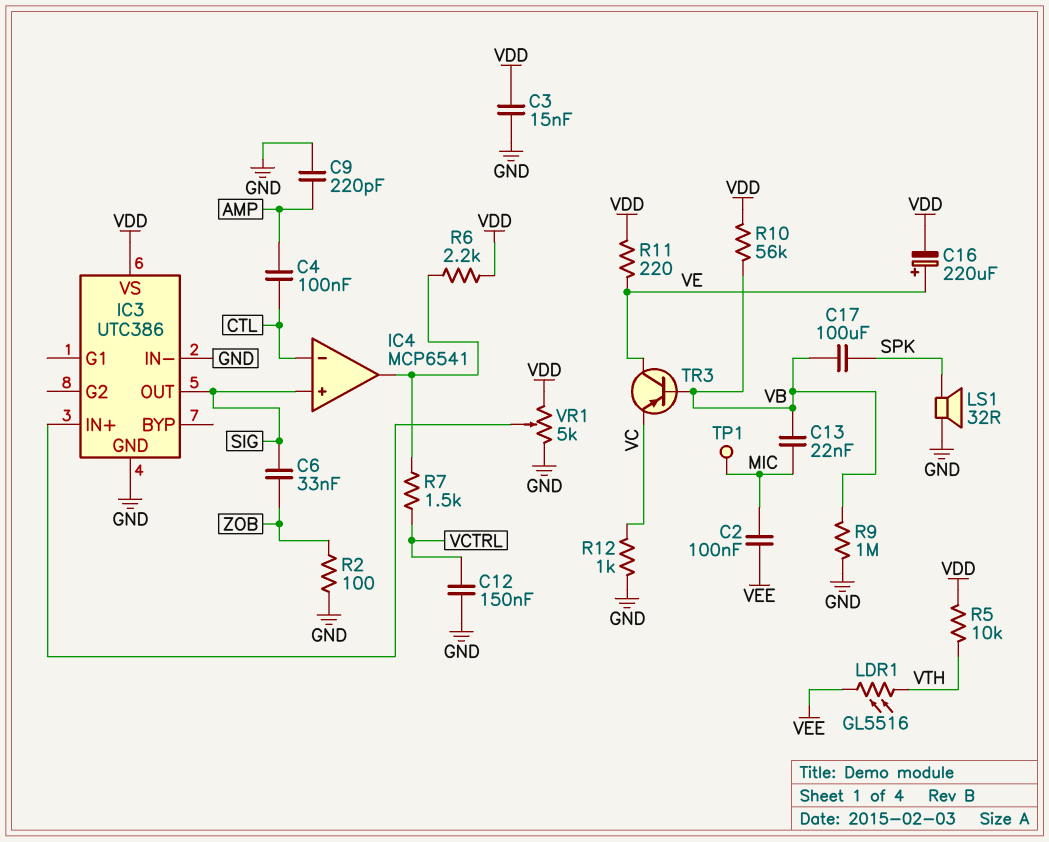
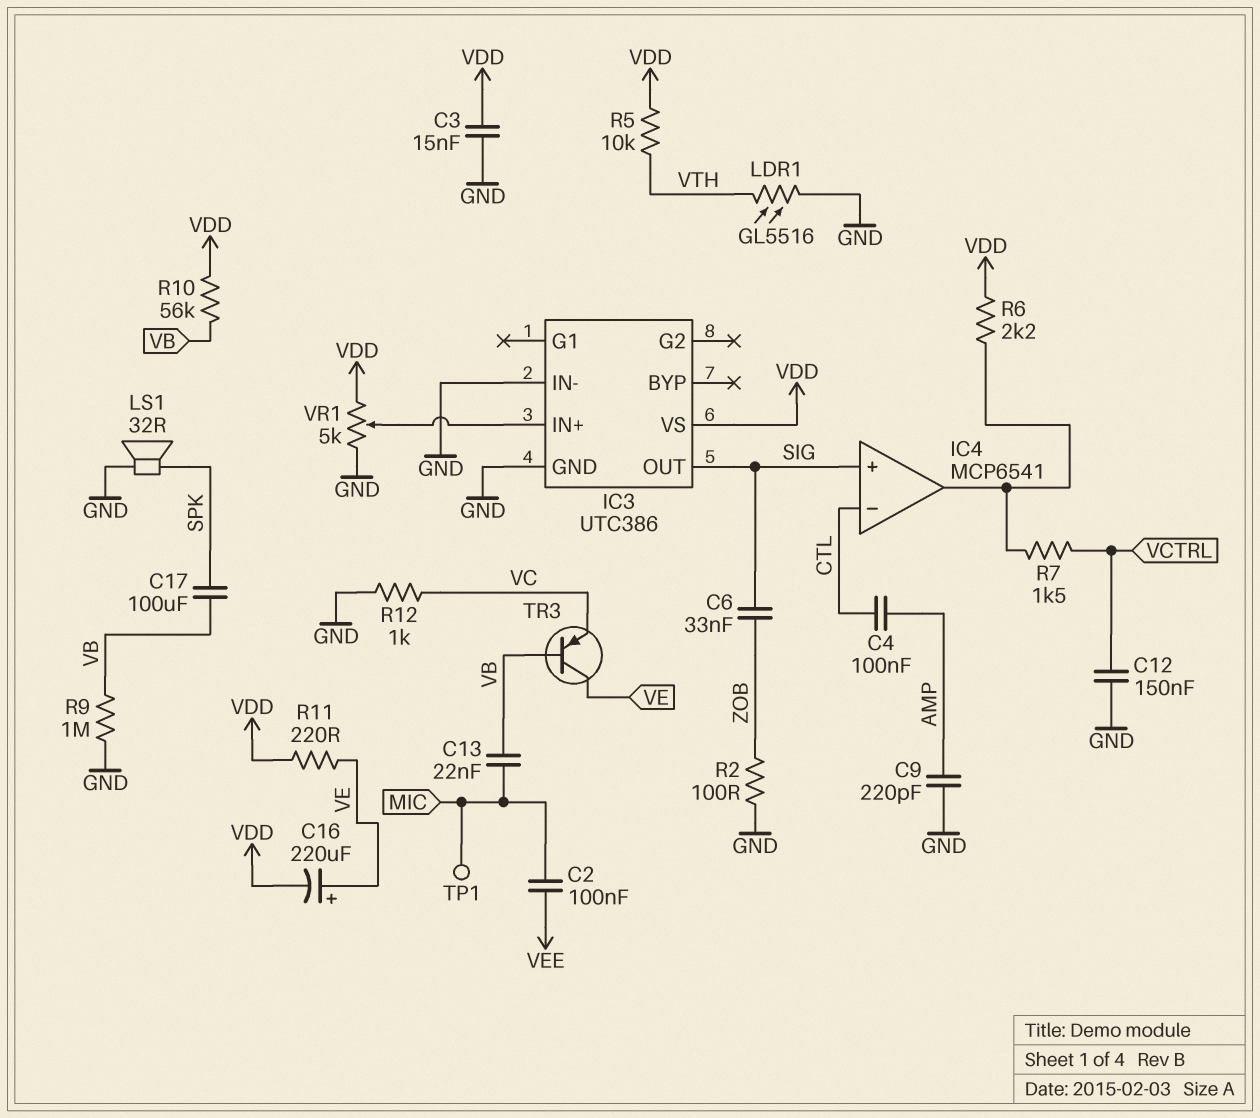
LDR1: GL5516 (VEE, VTH) -> GL5516 (GND, VTH)

